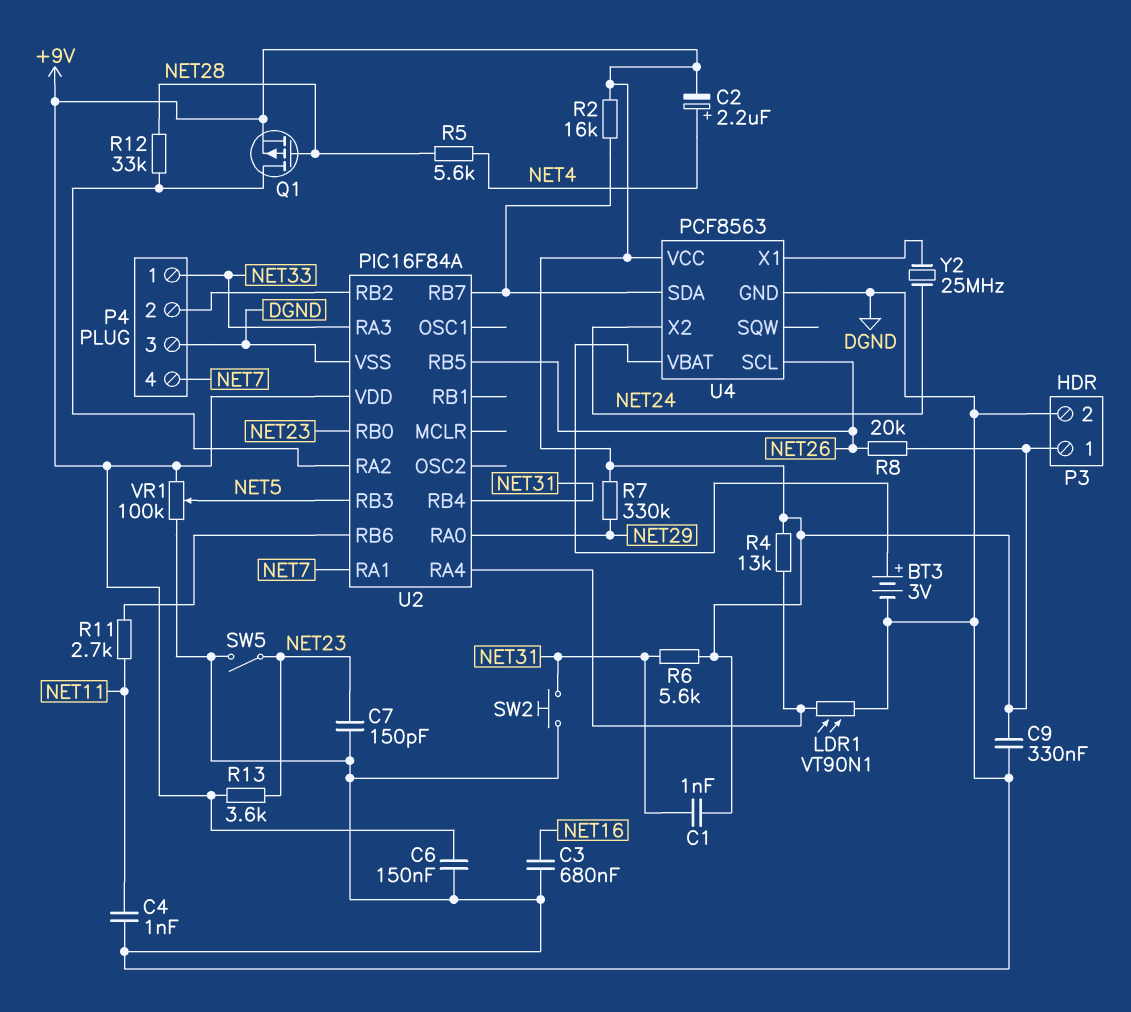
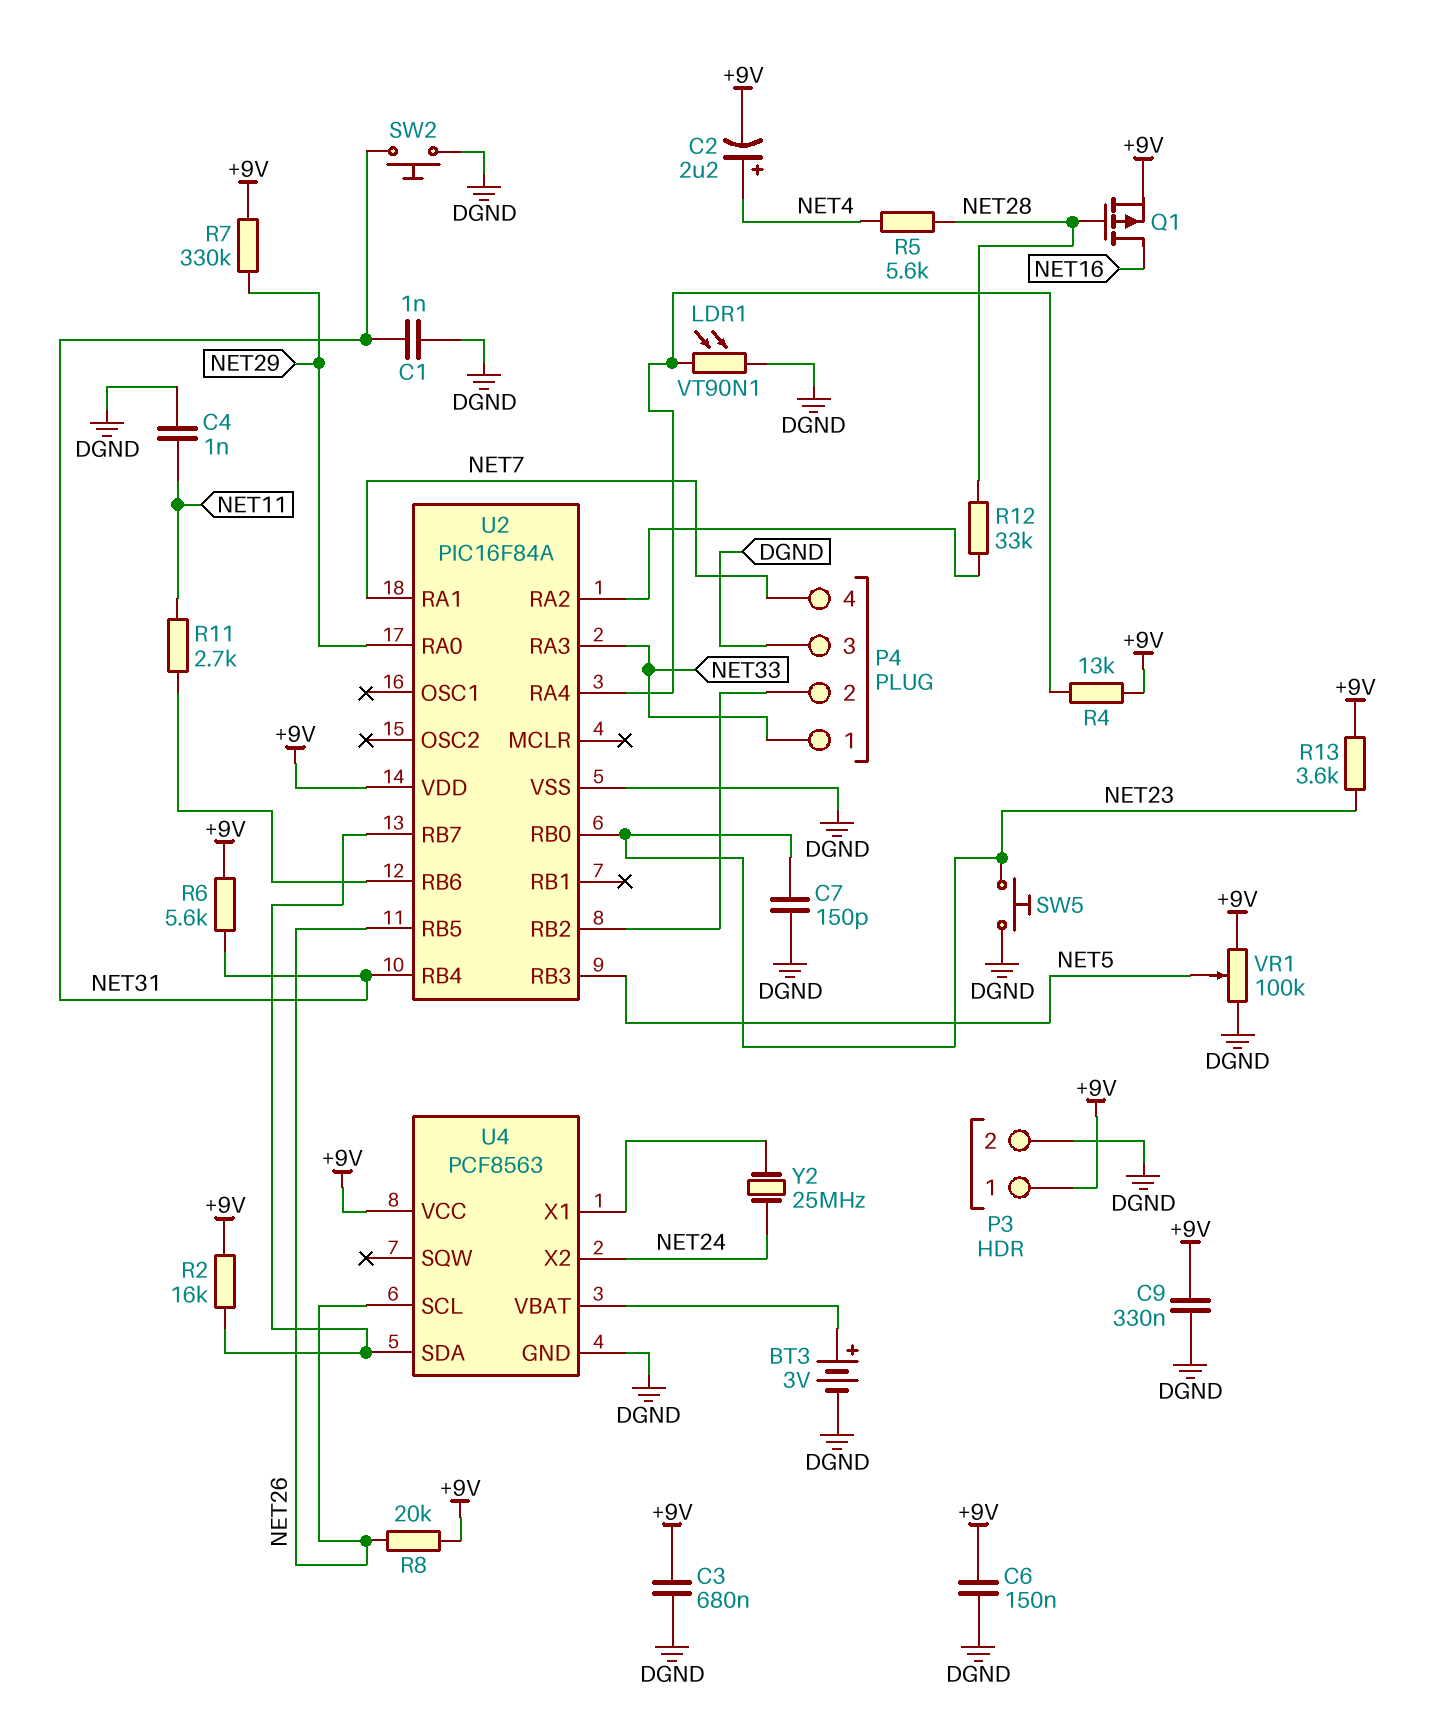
C1: 1nF (+9V, NET31) -> 1nF (DGND, NET31)
C3: 680nF (DGND, NET16) -> 680nF (+9V, DGND)
Q1: PMOS (G NET28, D U2/RA2, S +9V) -> PMOS (G NET28, D NET16, S +9V)
SW5: switch (DGND, NET23) -> button (DGND, NET23)

